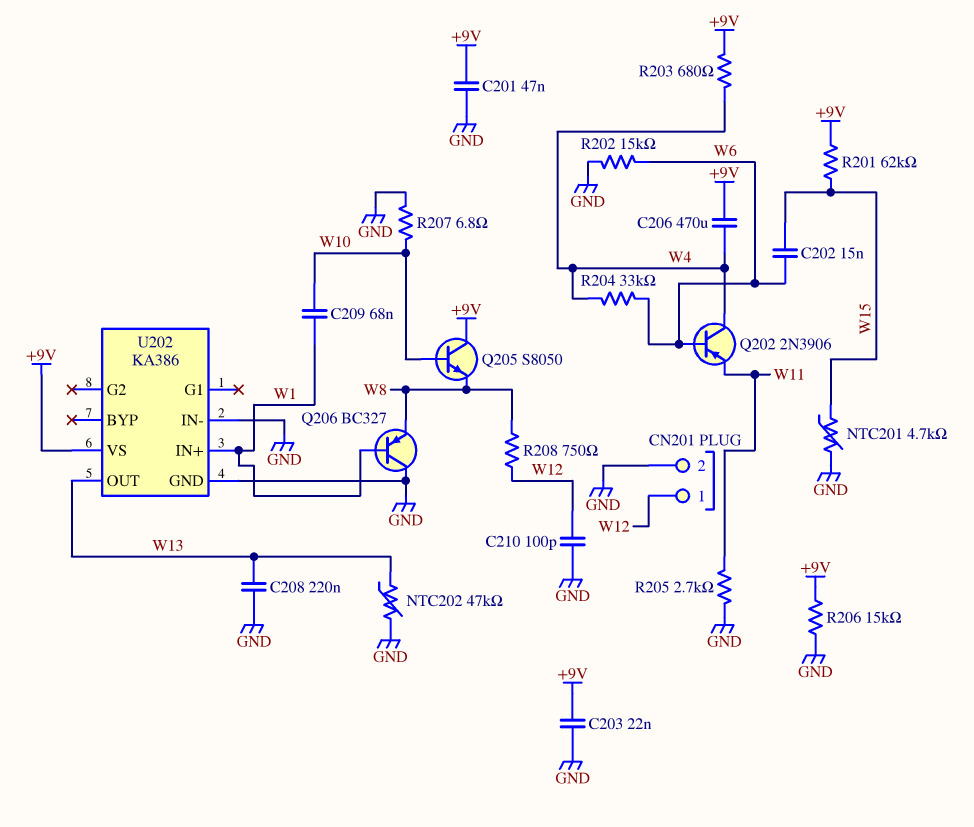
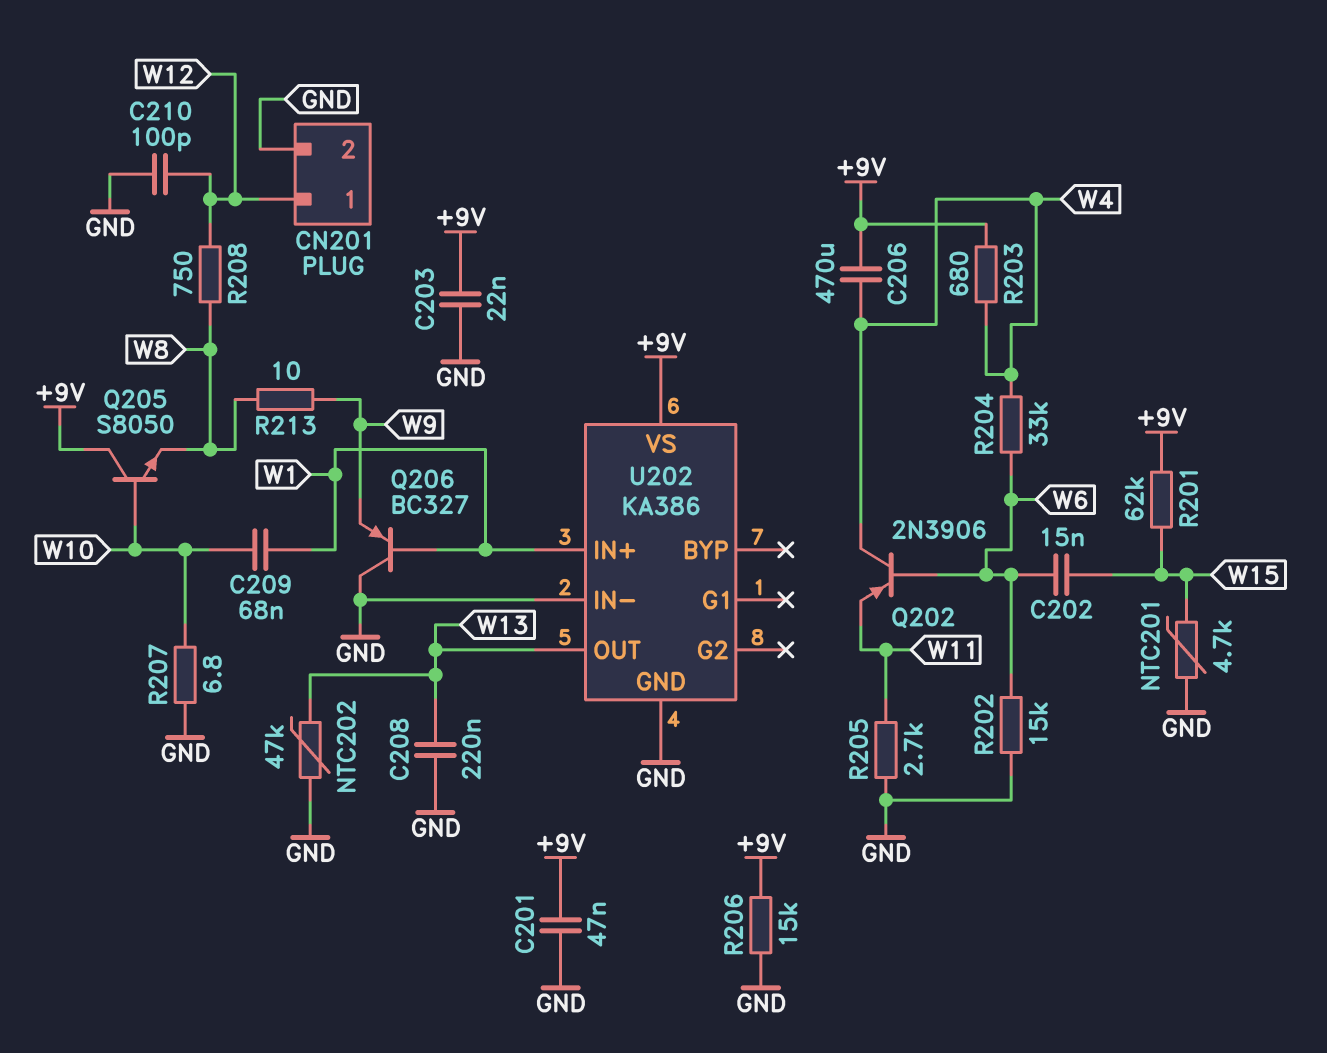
Q206: PNP BC327 (B W1, C GND, E W8) -> PNP BC327 (B W1, C GND, E W9)
R213: none -> 10 (W8, W9)

